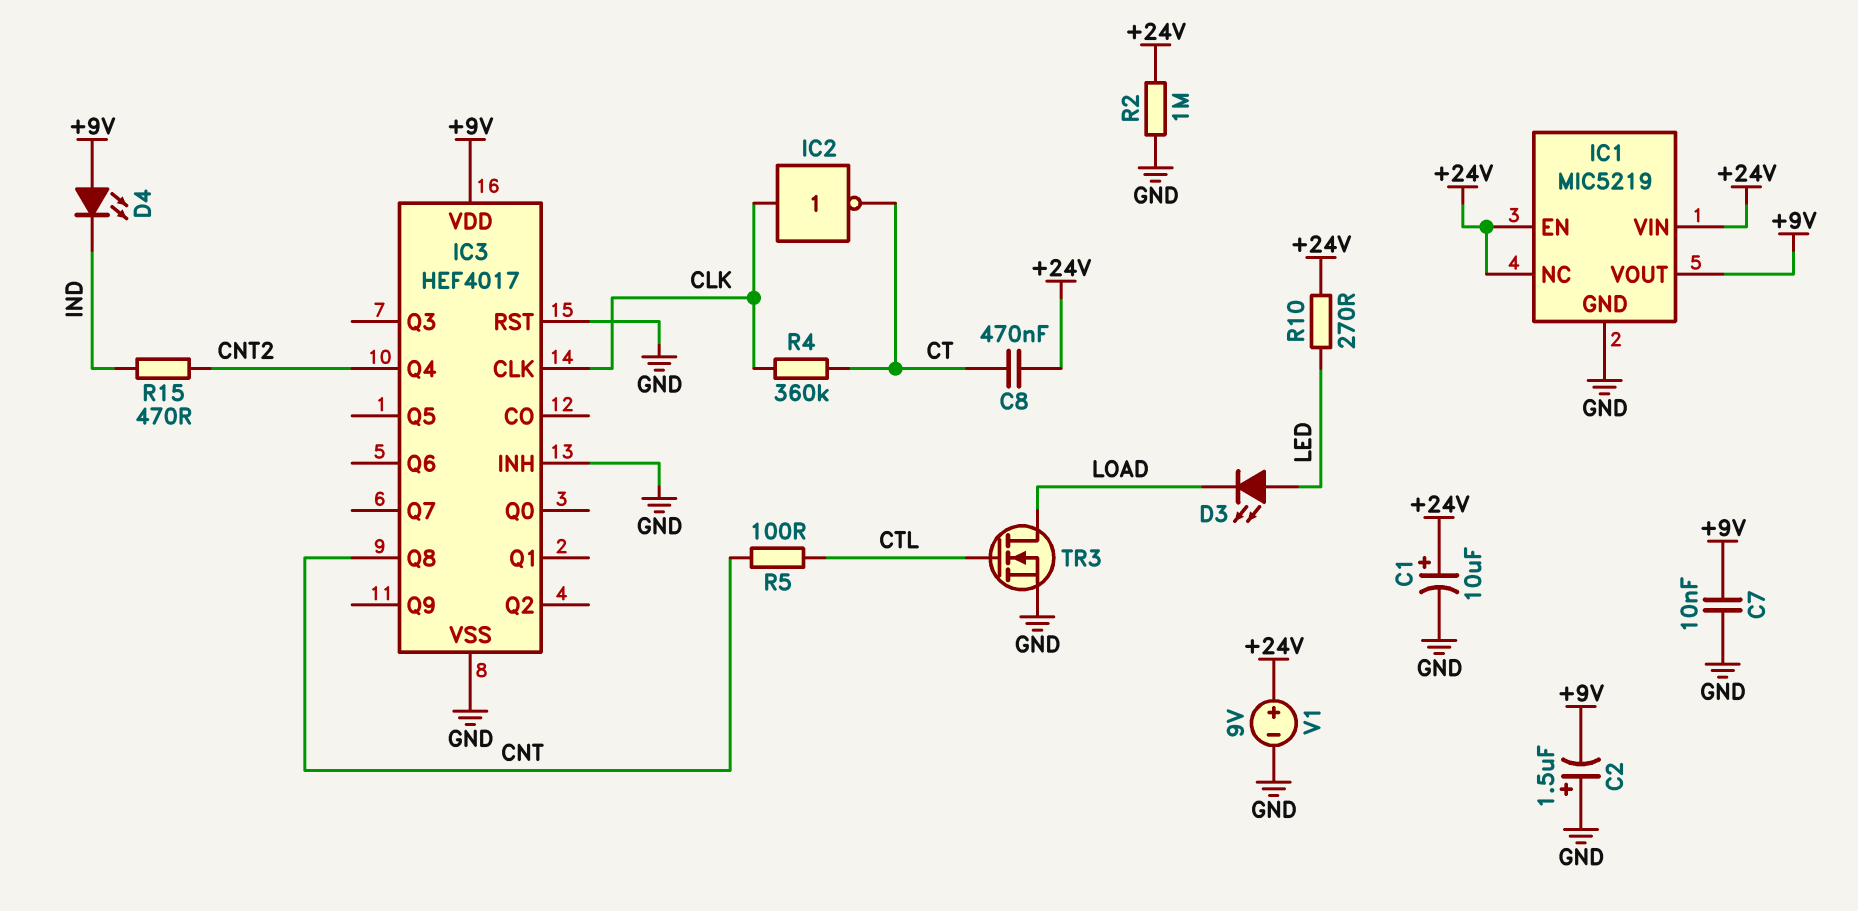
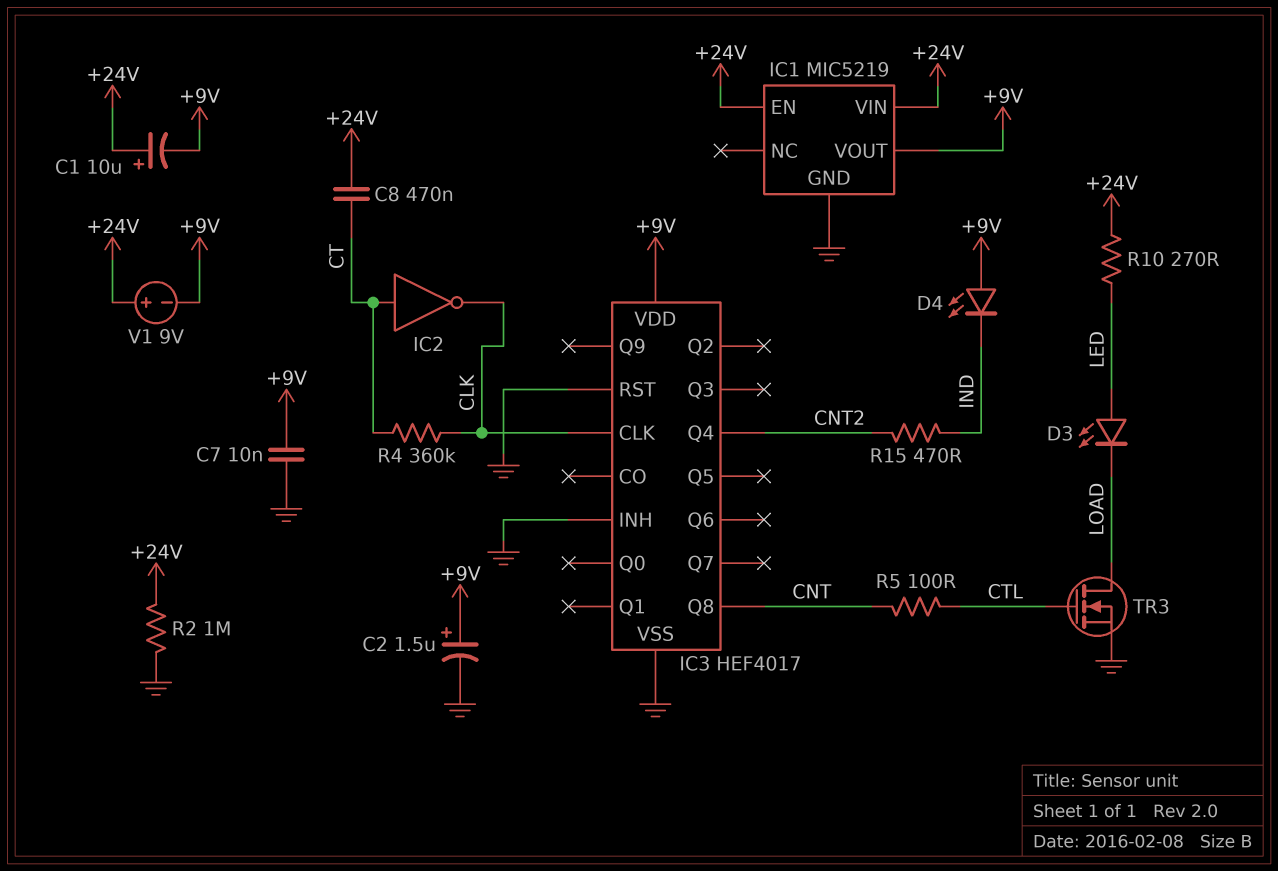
C1: 10uF (plus +24V, minus GND) -> 10uF (plus +24V, minus +9V)
C2: 1.5uF (plus GND, minus +9V) -> 1.5uF (plus +9V, minus GND)
IC1 pin NC: +24V -> none
IC2: NOT (in CLK, out CT) -> NOT (in CT, out CLK)
V1: 9V (plus +24V, minus GND) -> 9V (plus +24V, minus +9V)

